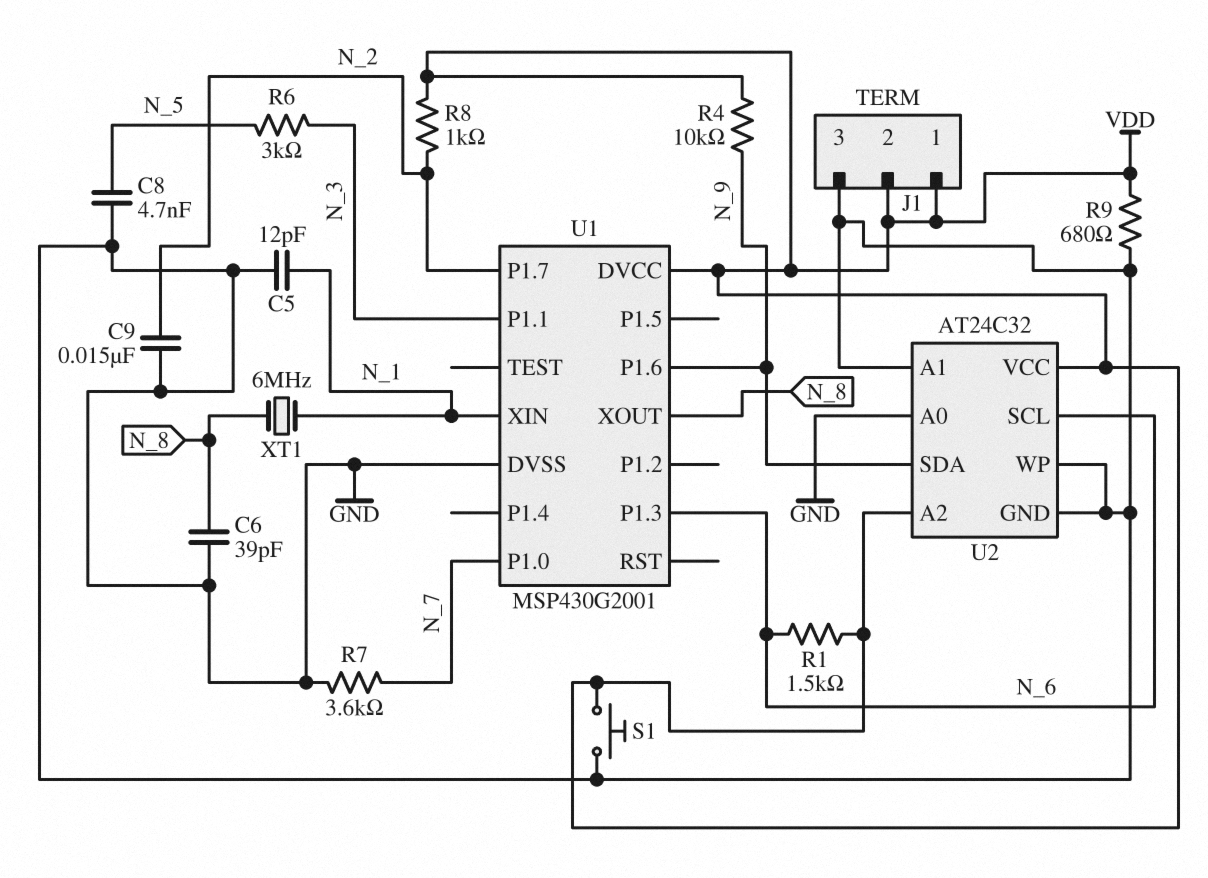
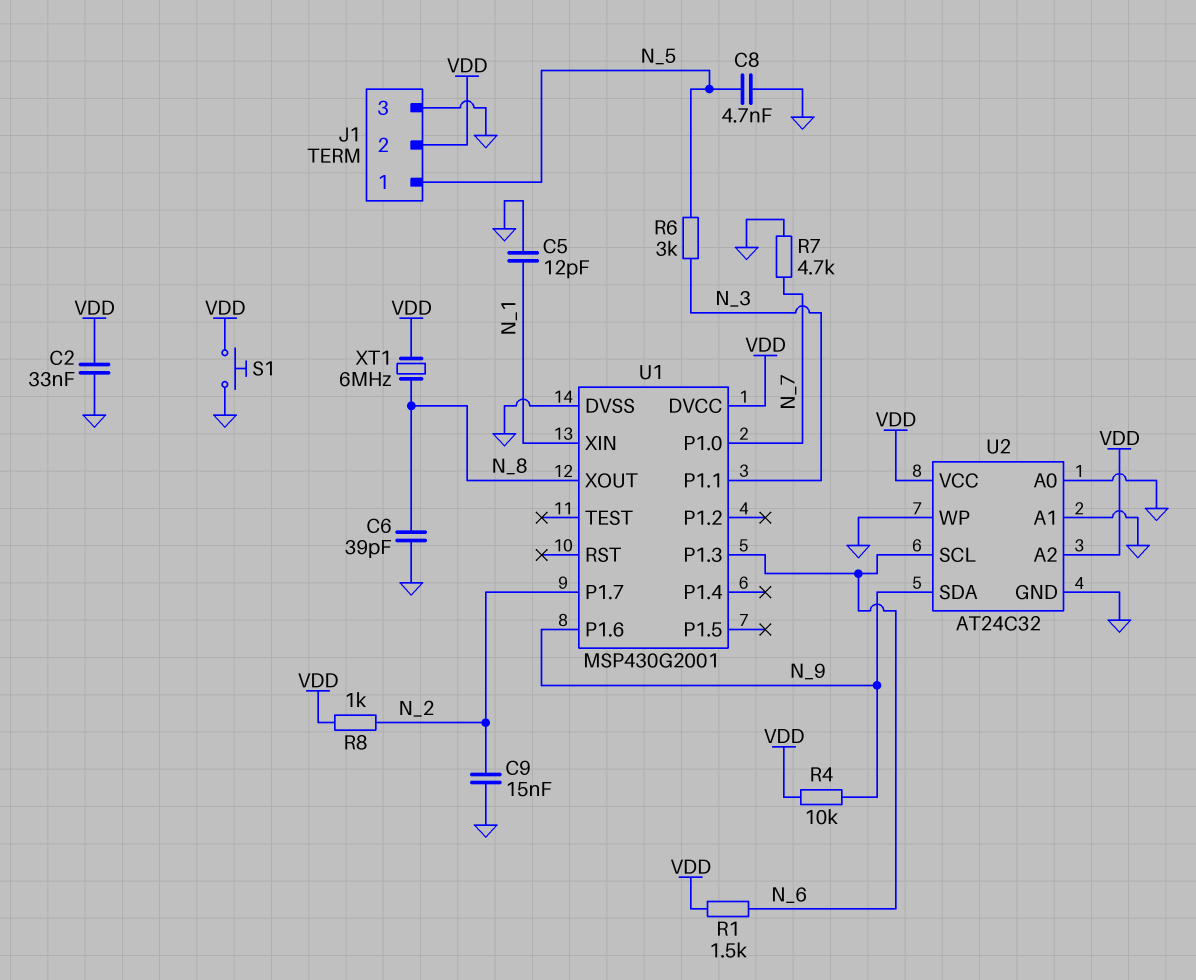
C2: none -> 33nF (GND, VDD)
J1 pin 1: VDD -> N_5
R7: 3.6k (GND, N_7) -> 4.7k (GND, N_7)
R9: 680 (GND, VDD) -> none
XT1: 6MHz (N_1, N_8) -> 6MHz (N_8, VDD)

